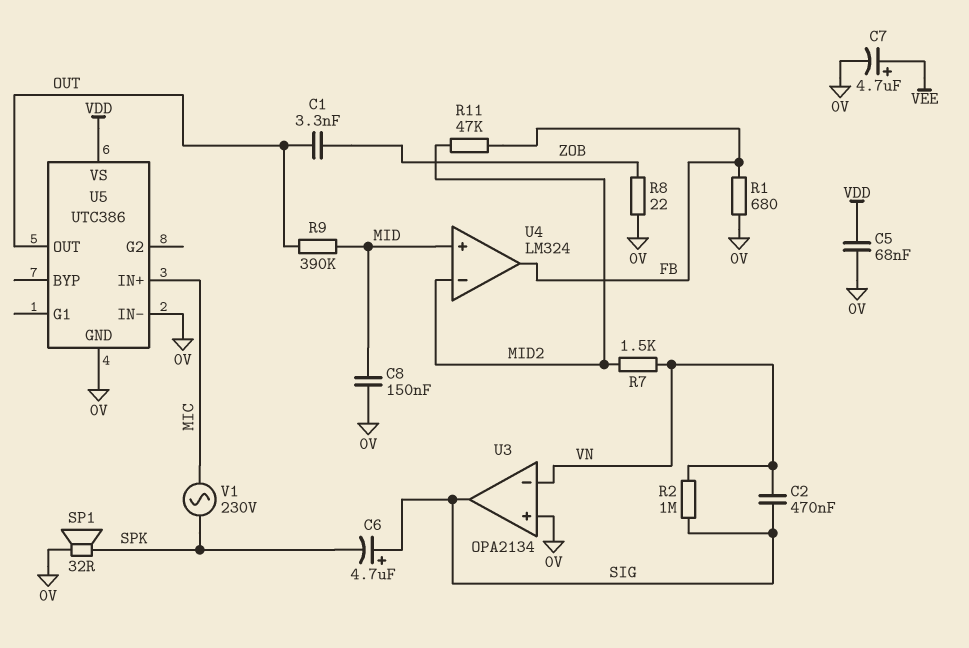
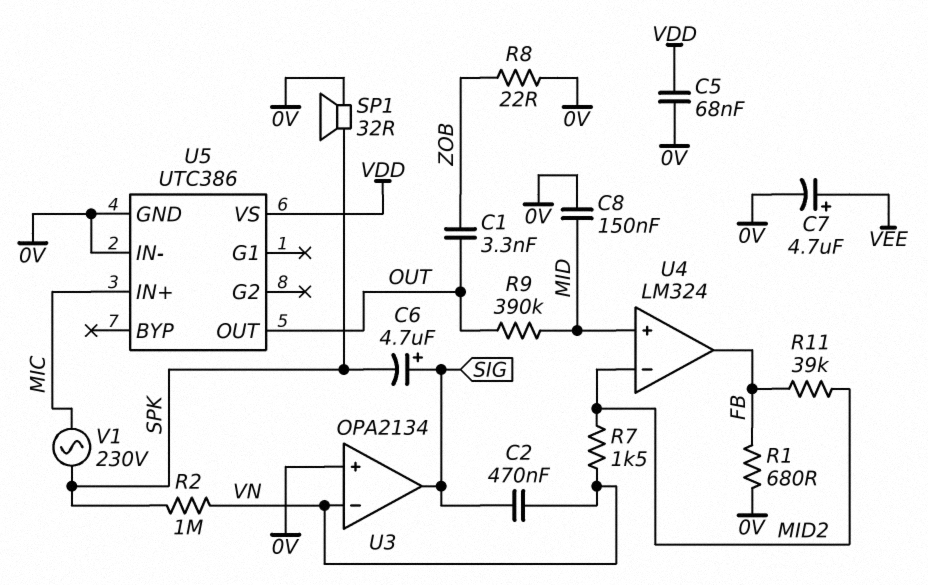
R2: 1M (SIG, VN) -> 1M (SPK, VN)
R11: 47k (FB, MID2) -> 39k (FB, MID2)

